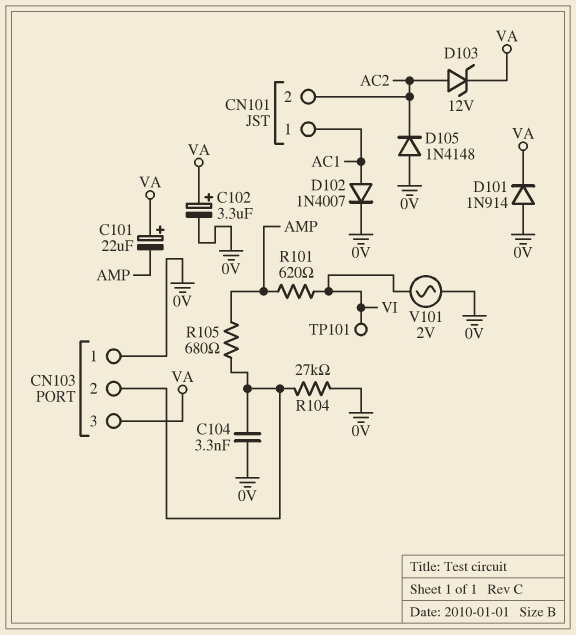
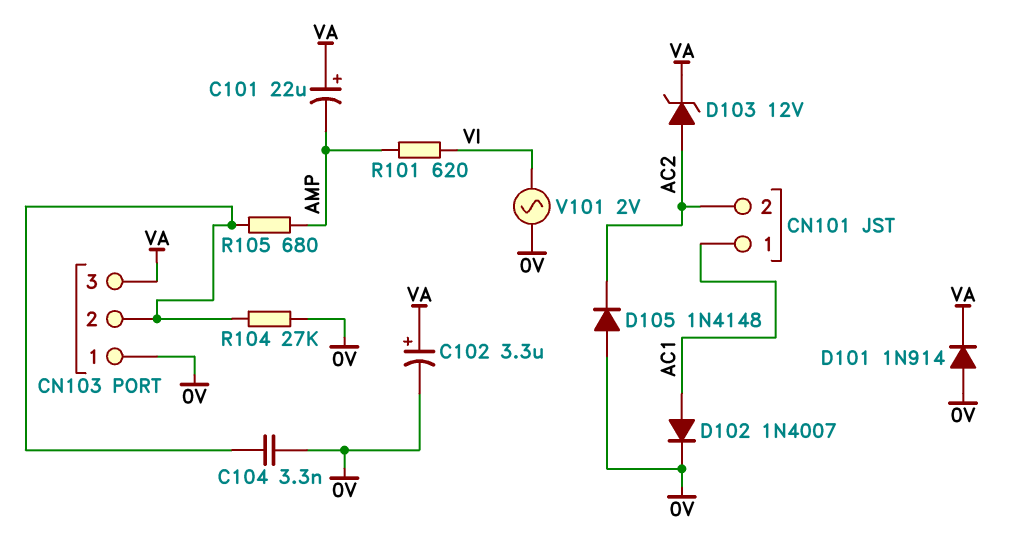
TP101: test point (VI) -> none

